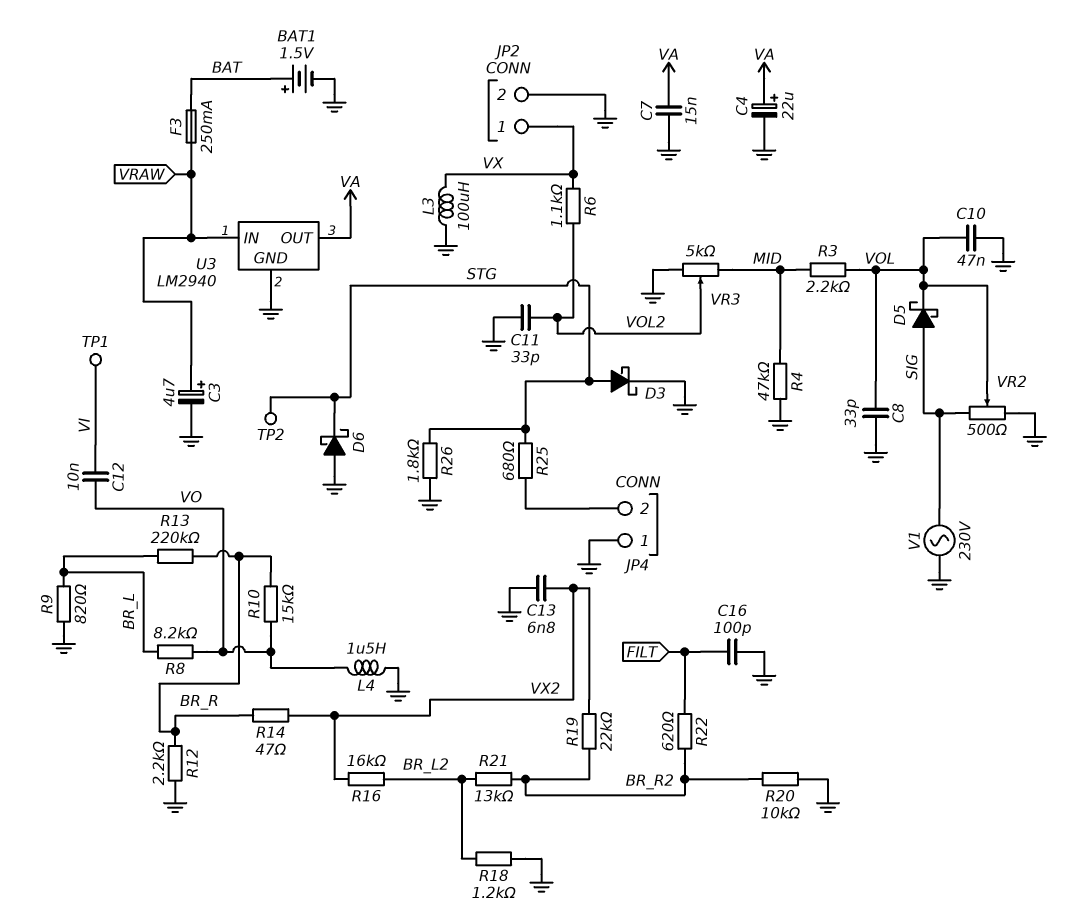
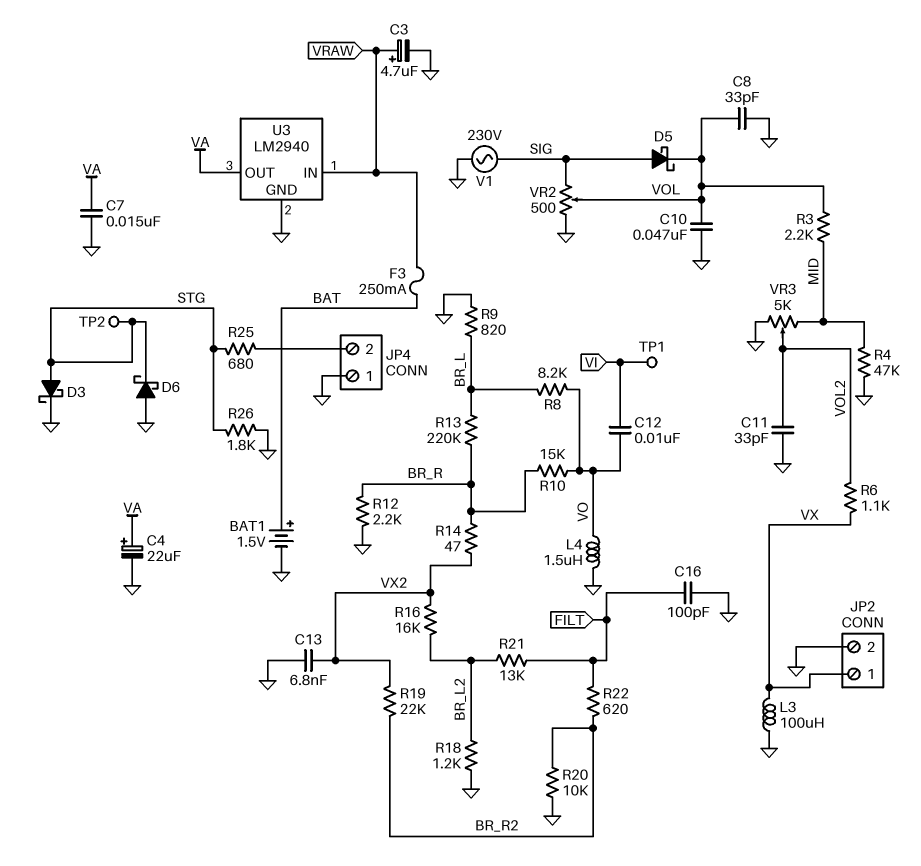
R21: 13k (BR_L2, BR_R2) -> 13k (BR_L2, FILT)

